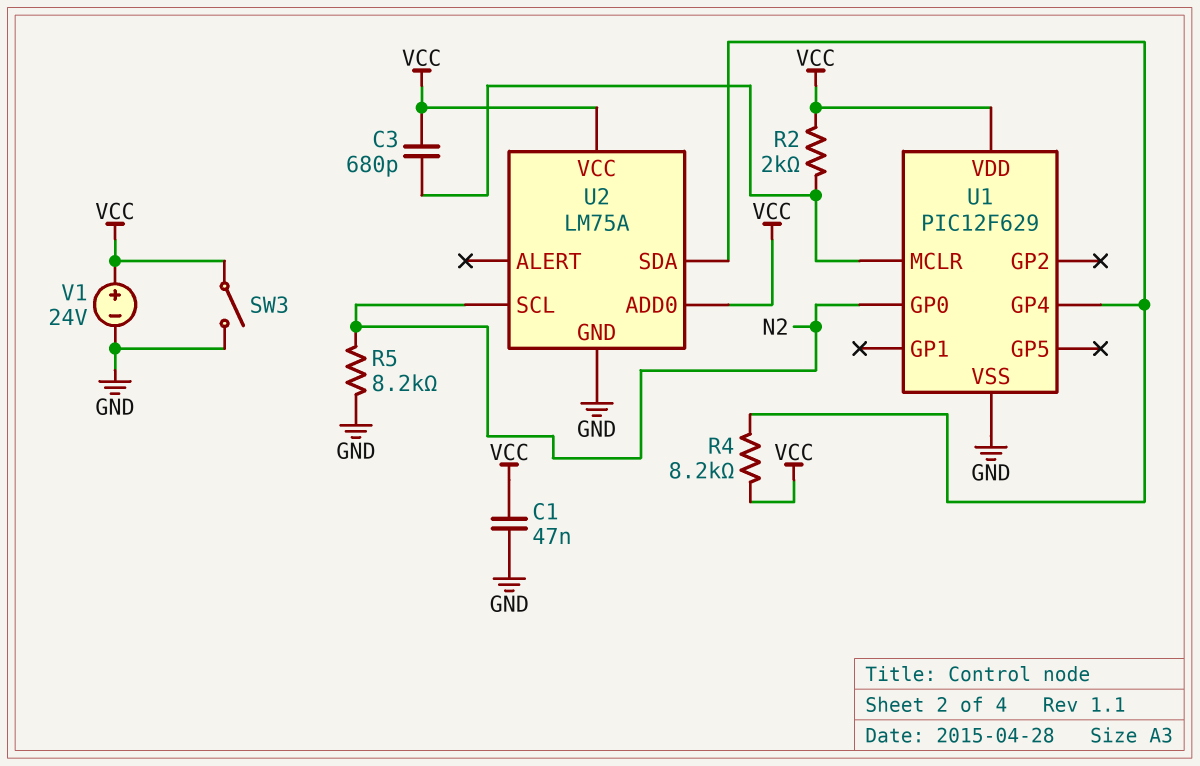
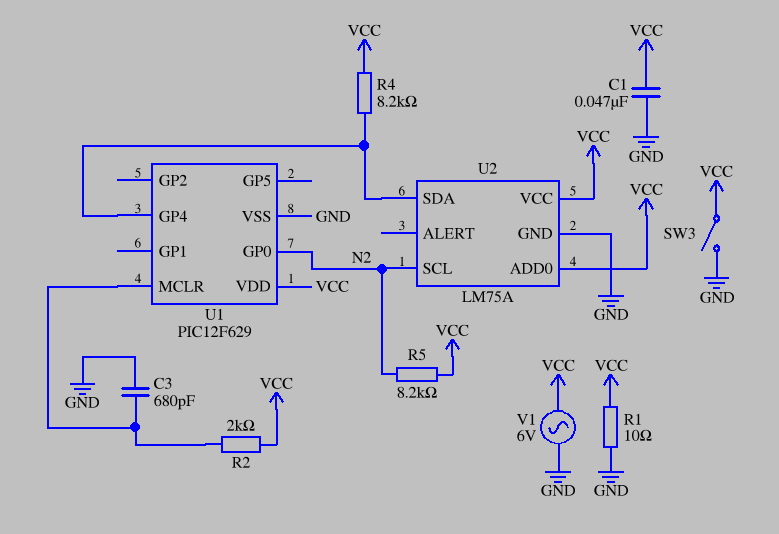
C3: 680pF (U1/MCLR, VCC) -> 680pF (GND, U1/MCLR)
R1: none -> 10 (GND, VCC)
R5: 8.2k (GND, N2) -> 8.2k (N2, VCC)
V1: 24V (plus VCC, minus GND) -> AC 6V (GND, VCC)

